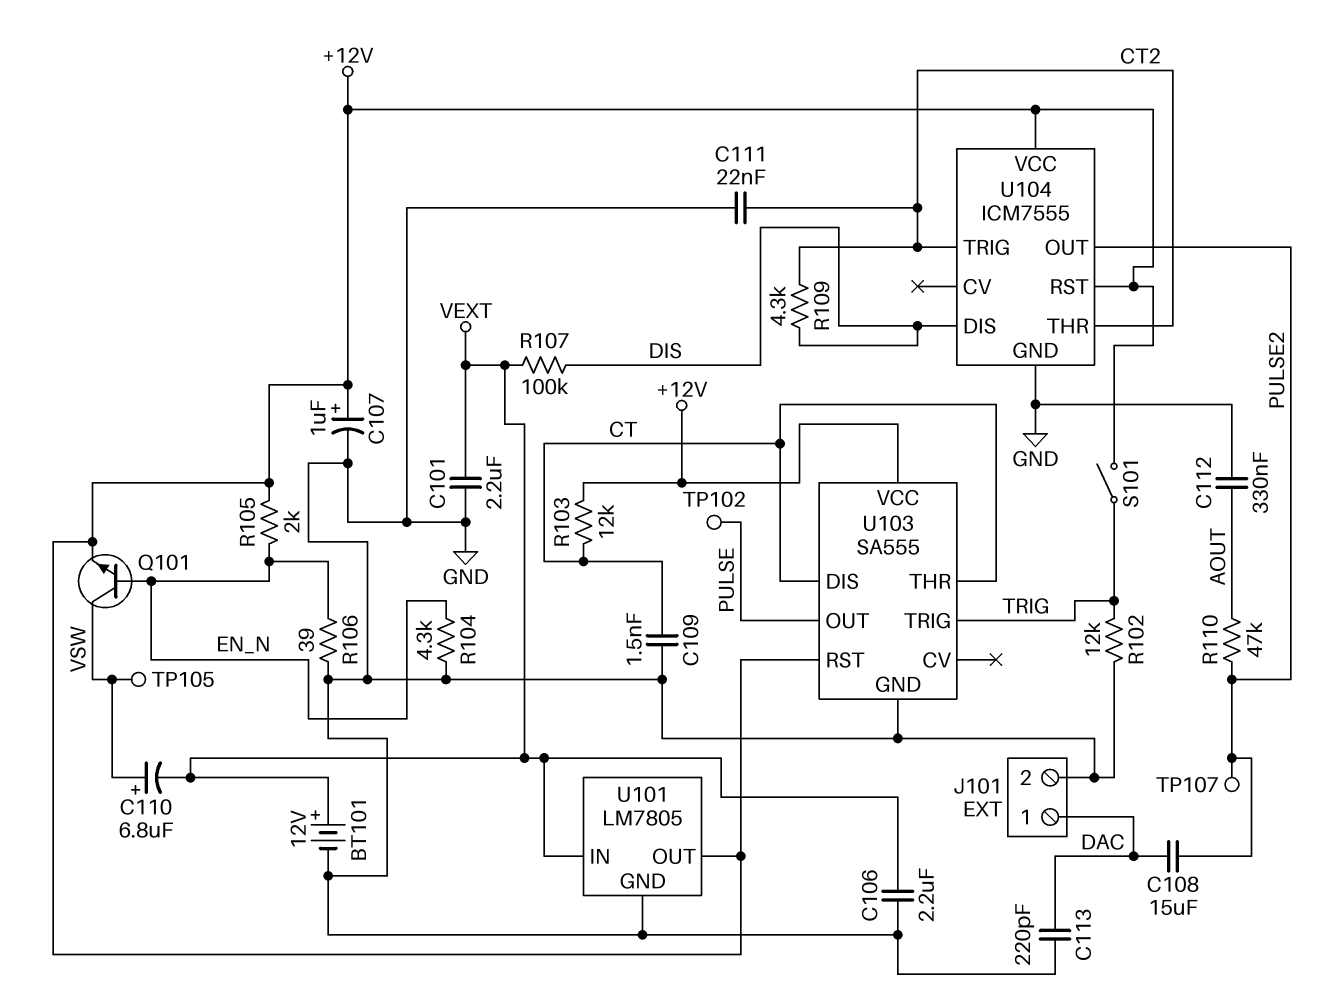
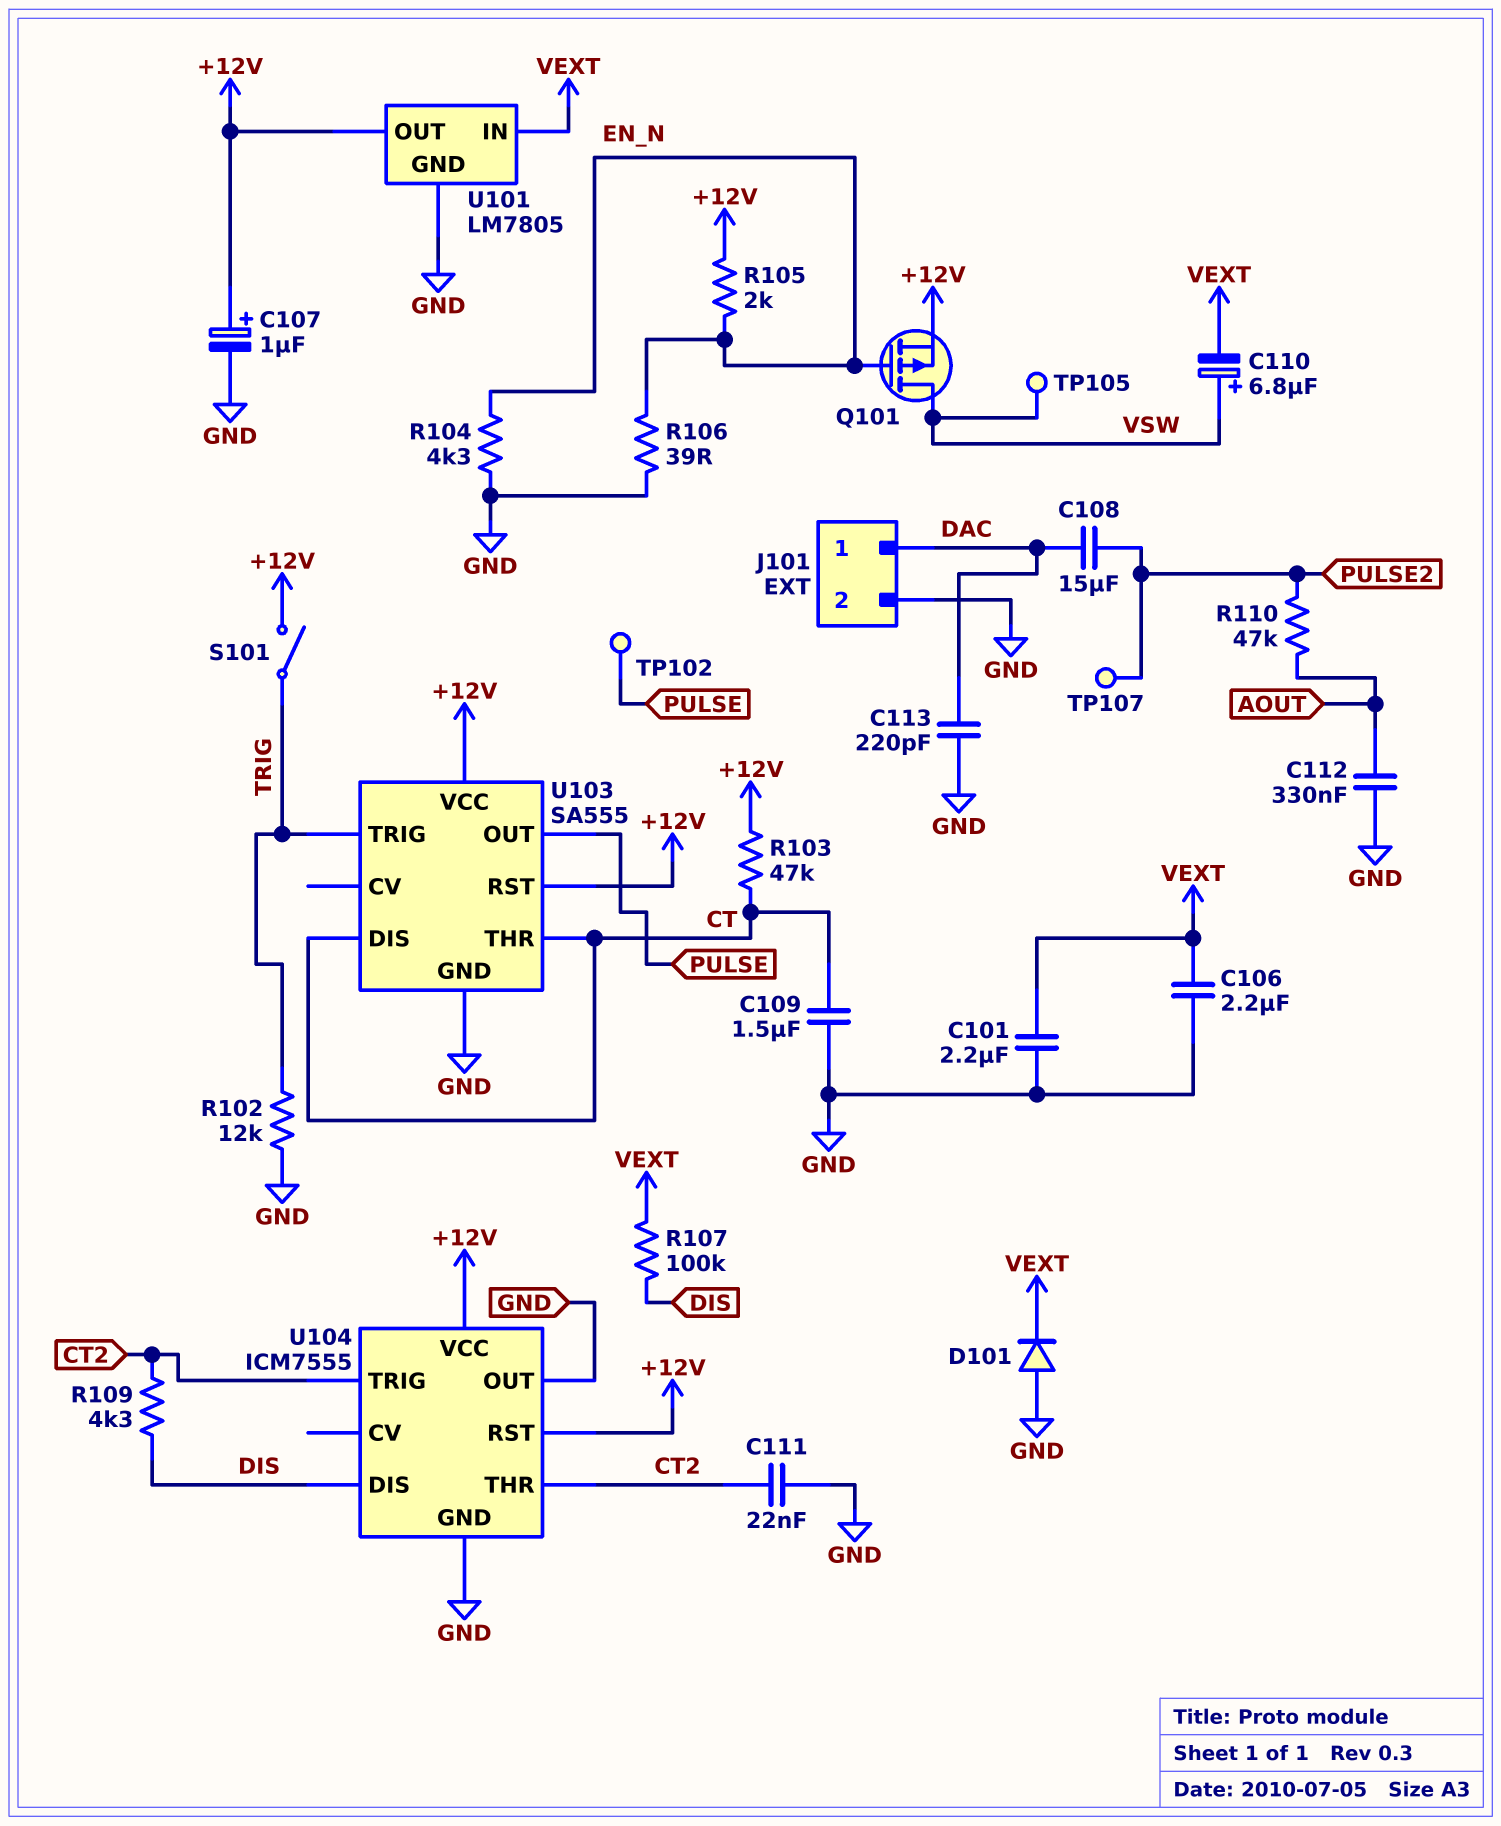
BT101: 12V (plus VEXT, minus GND) -> none
C109: 1.5nF (CT, GND) -> 1.5uF (CT, GND)
D101: none -> diode (A GND, K VEXT)
Q101: NPN (B EN_N, C VSW, E +12V) -> PMOS (G EN_N, D VSW, S +12V)
R103: 12k (+12V, CT) -> 47k (+12V, CT)
U104 pin OUT: PULSE2 -> GND

